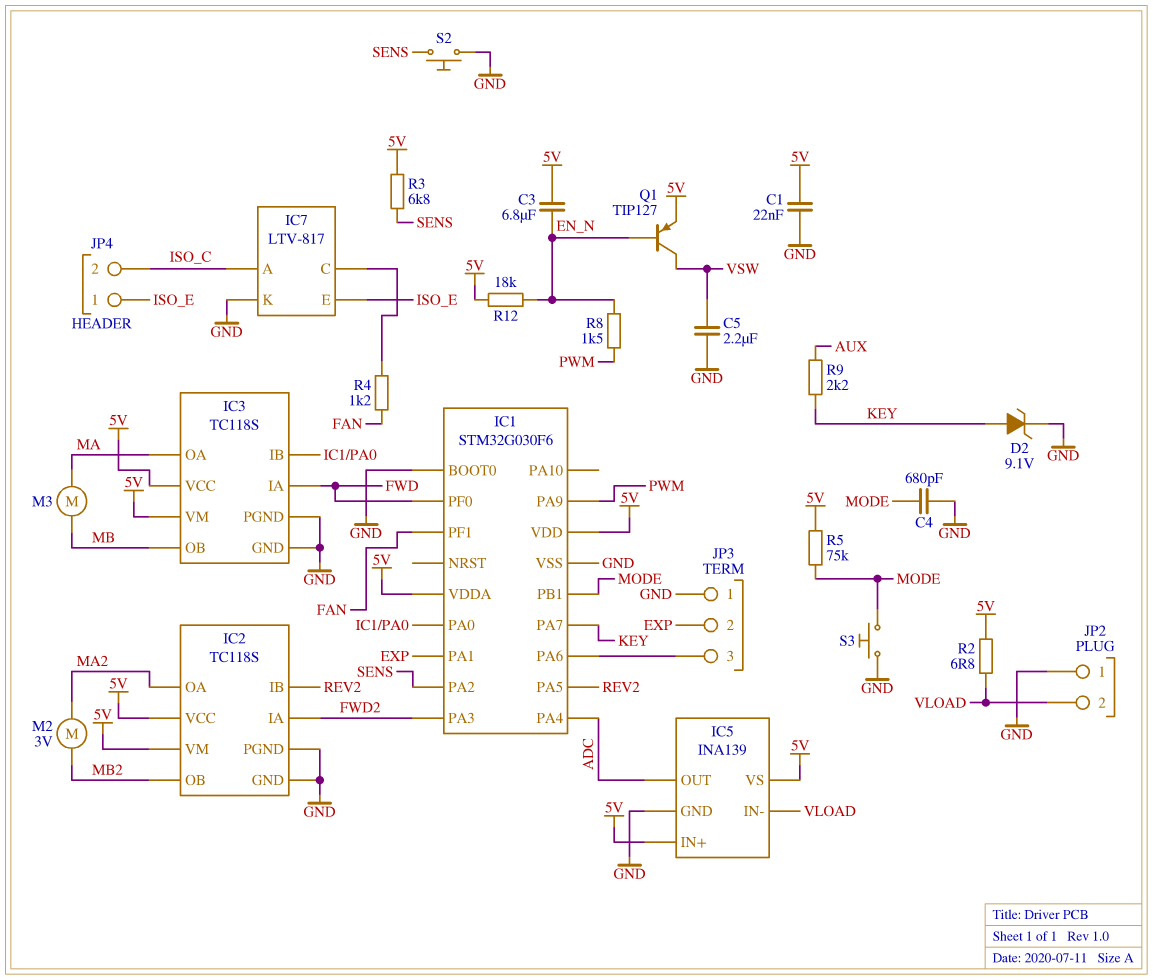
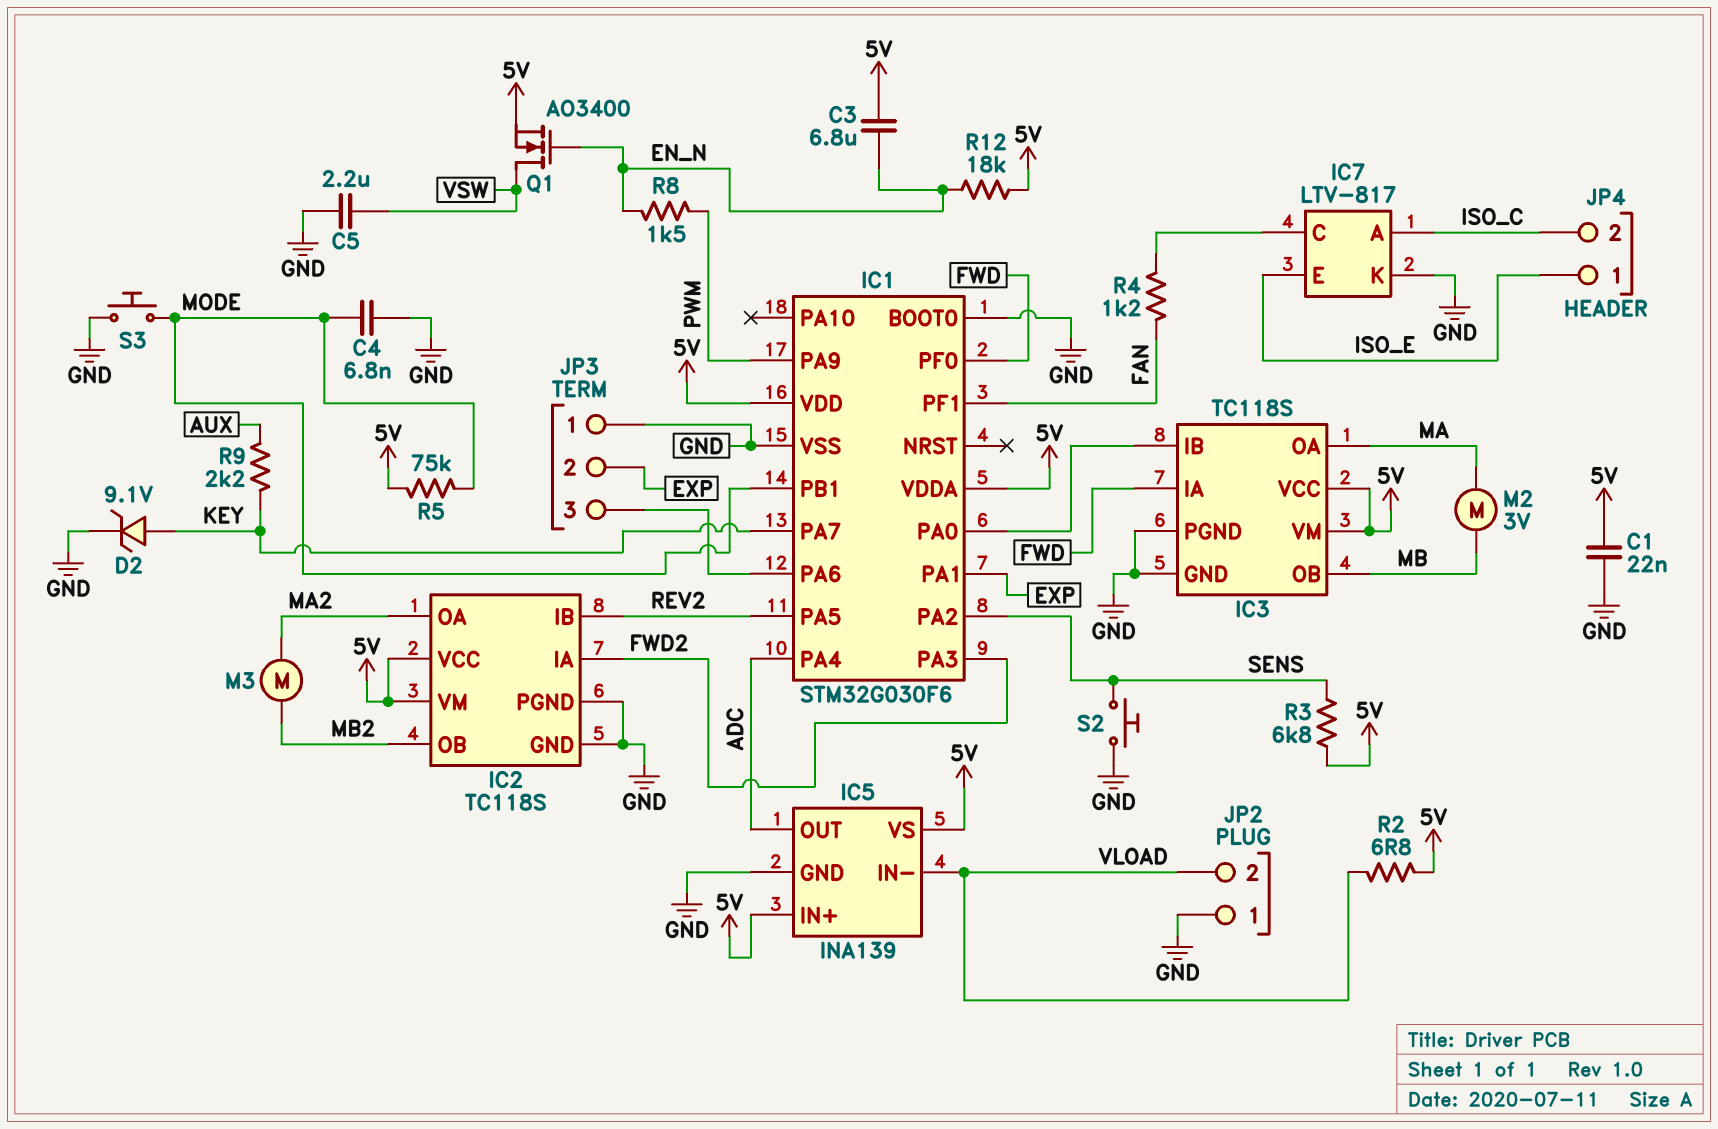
C4: 680pF (GND, MODE) -> 6.8nF (GND, MODE)
M2: motor 3V (MA2, MB2) -> motor 3V (MA, MB)
M3: motor (MA, MB) -> motor (MA2, MB2)
Q1: PNP TIP127 (B EN_N, C VSW, E 5V) -> NMOS AO3400 (G EN_N, D VSW, S 5V)

